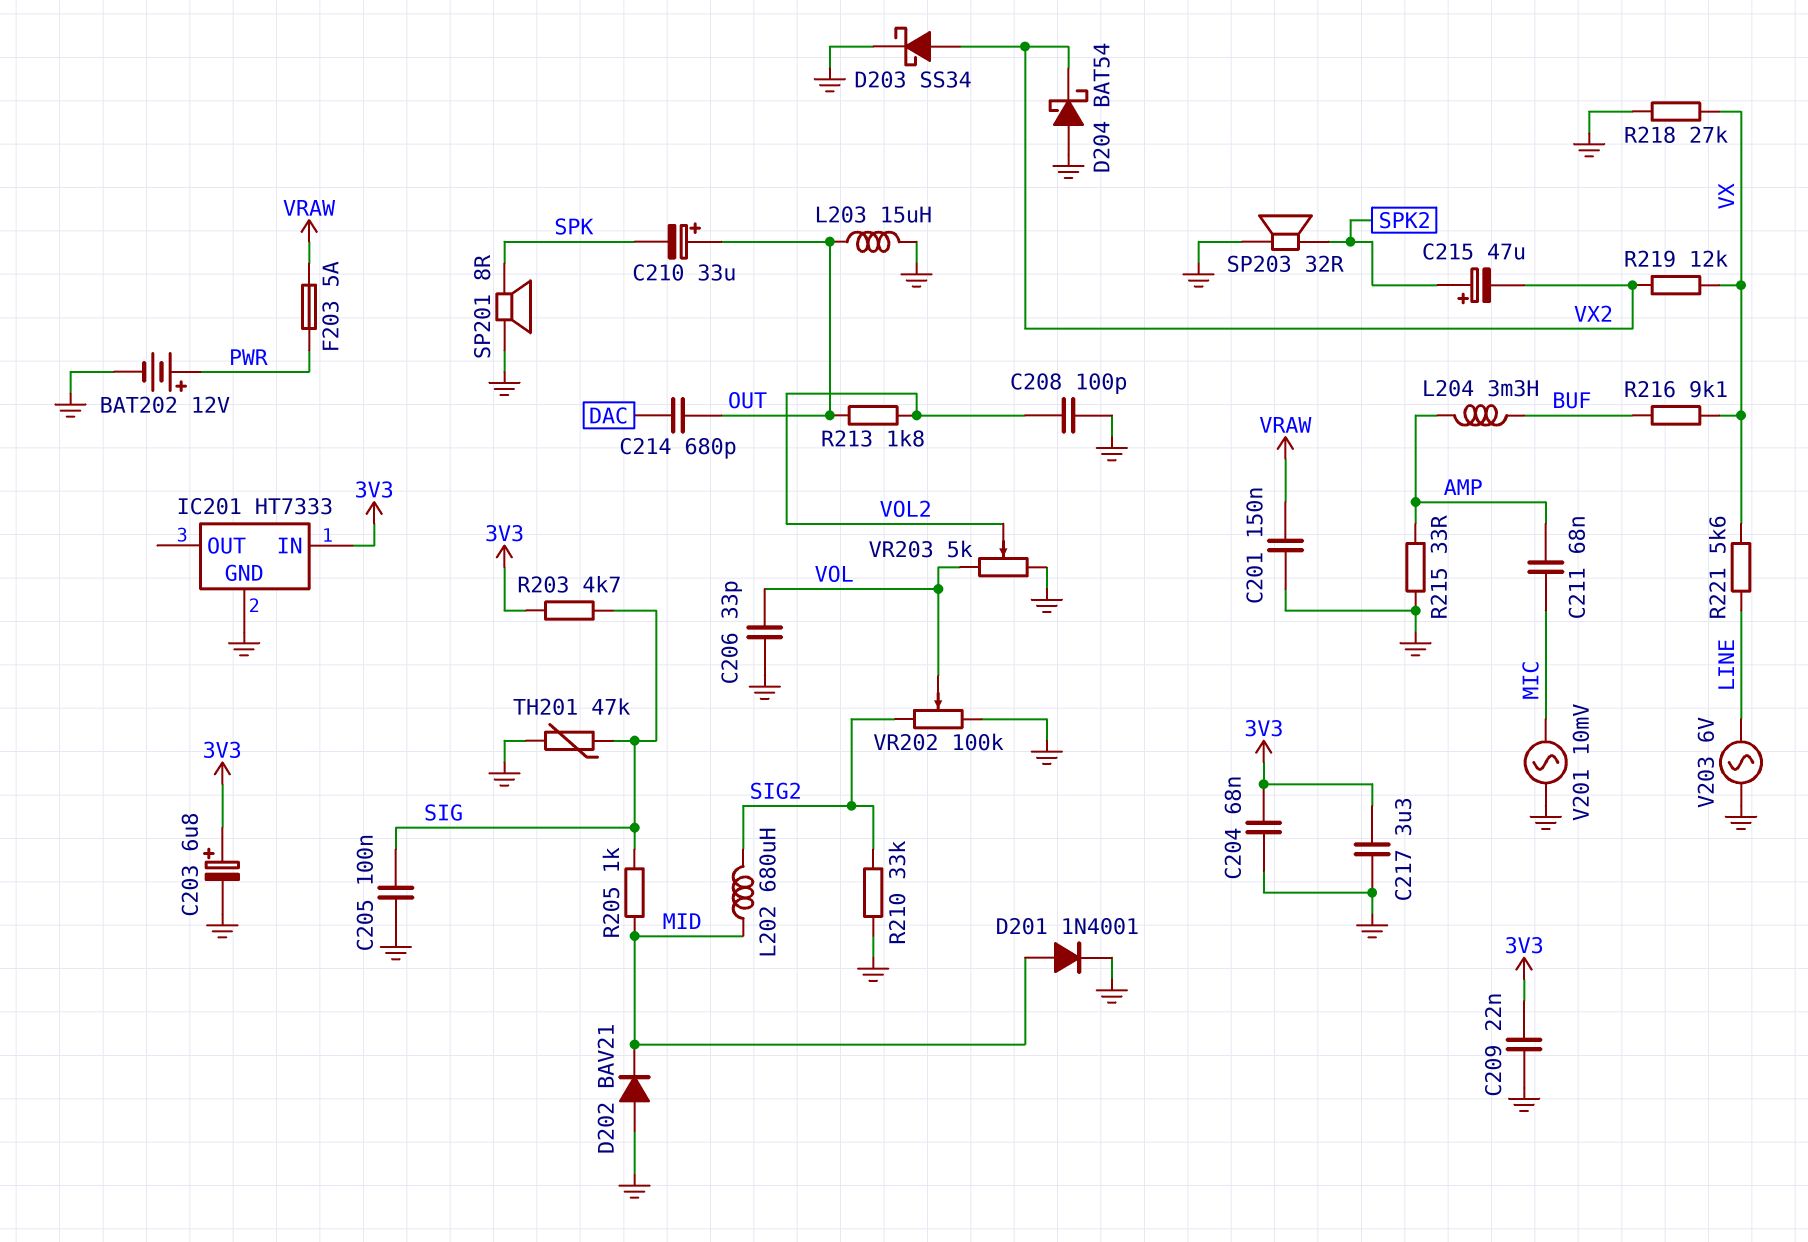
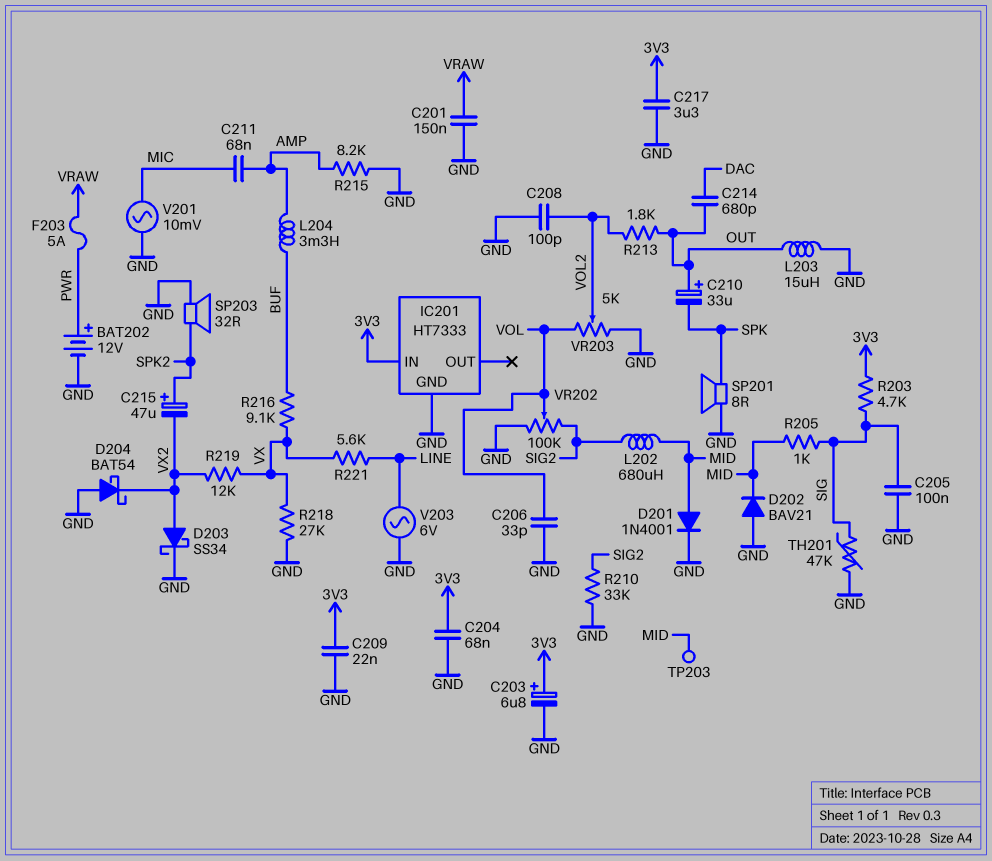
R215: 33 (AMP, GND) -> 8.2k (AMP, GND)
TP203: none -> test point (MID)

